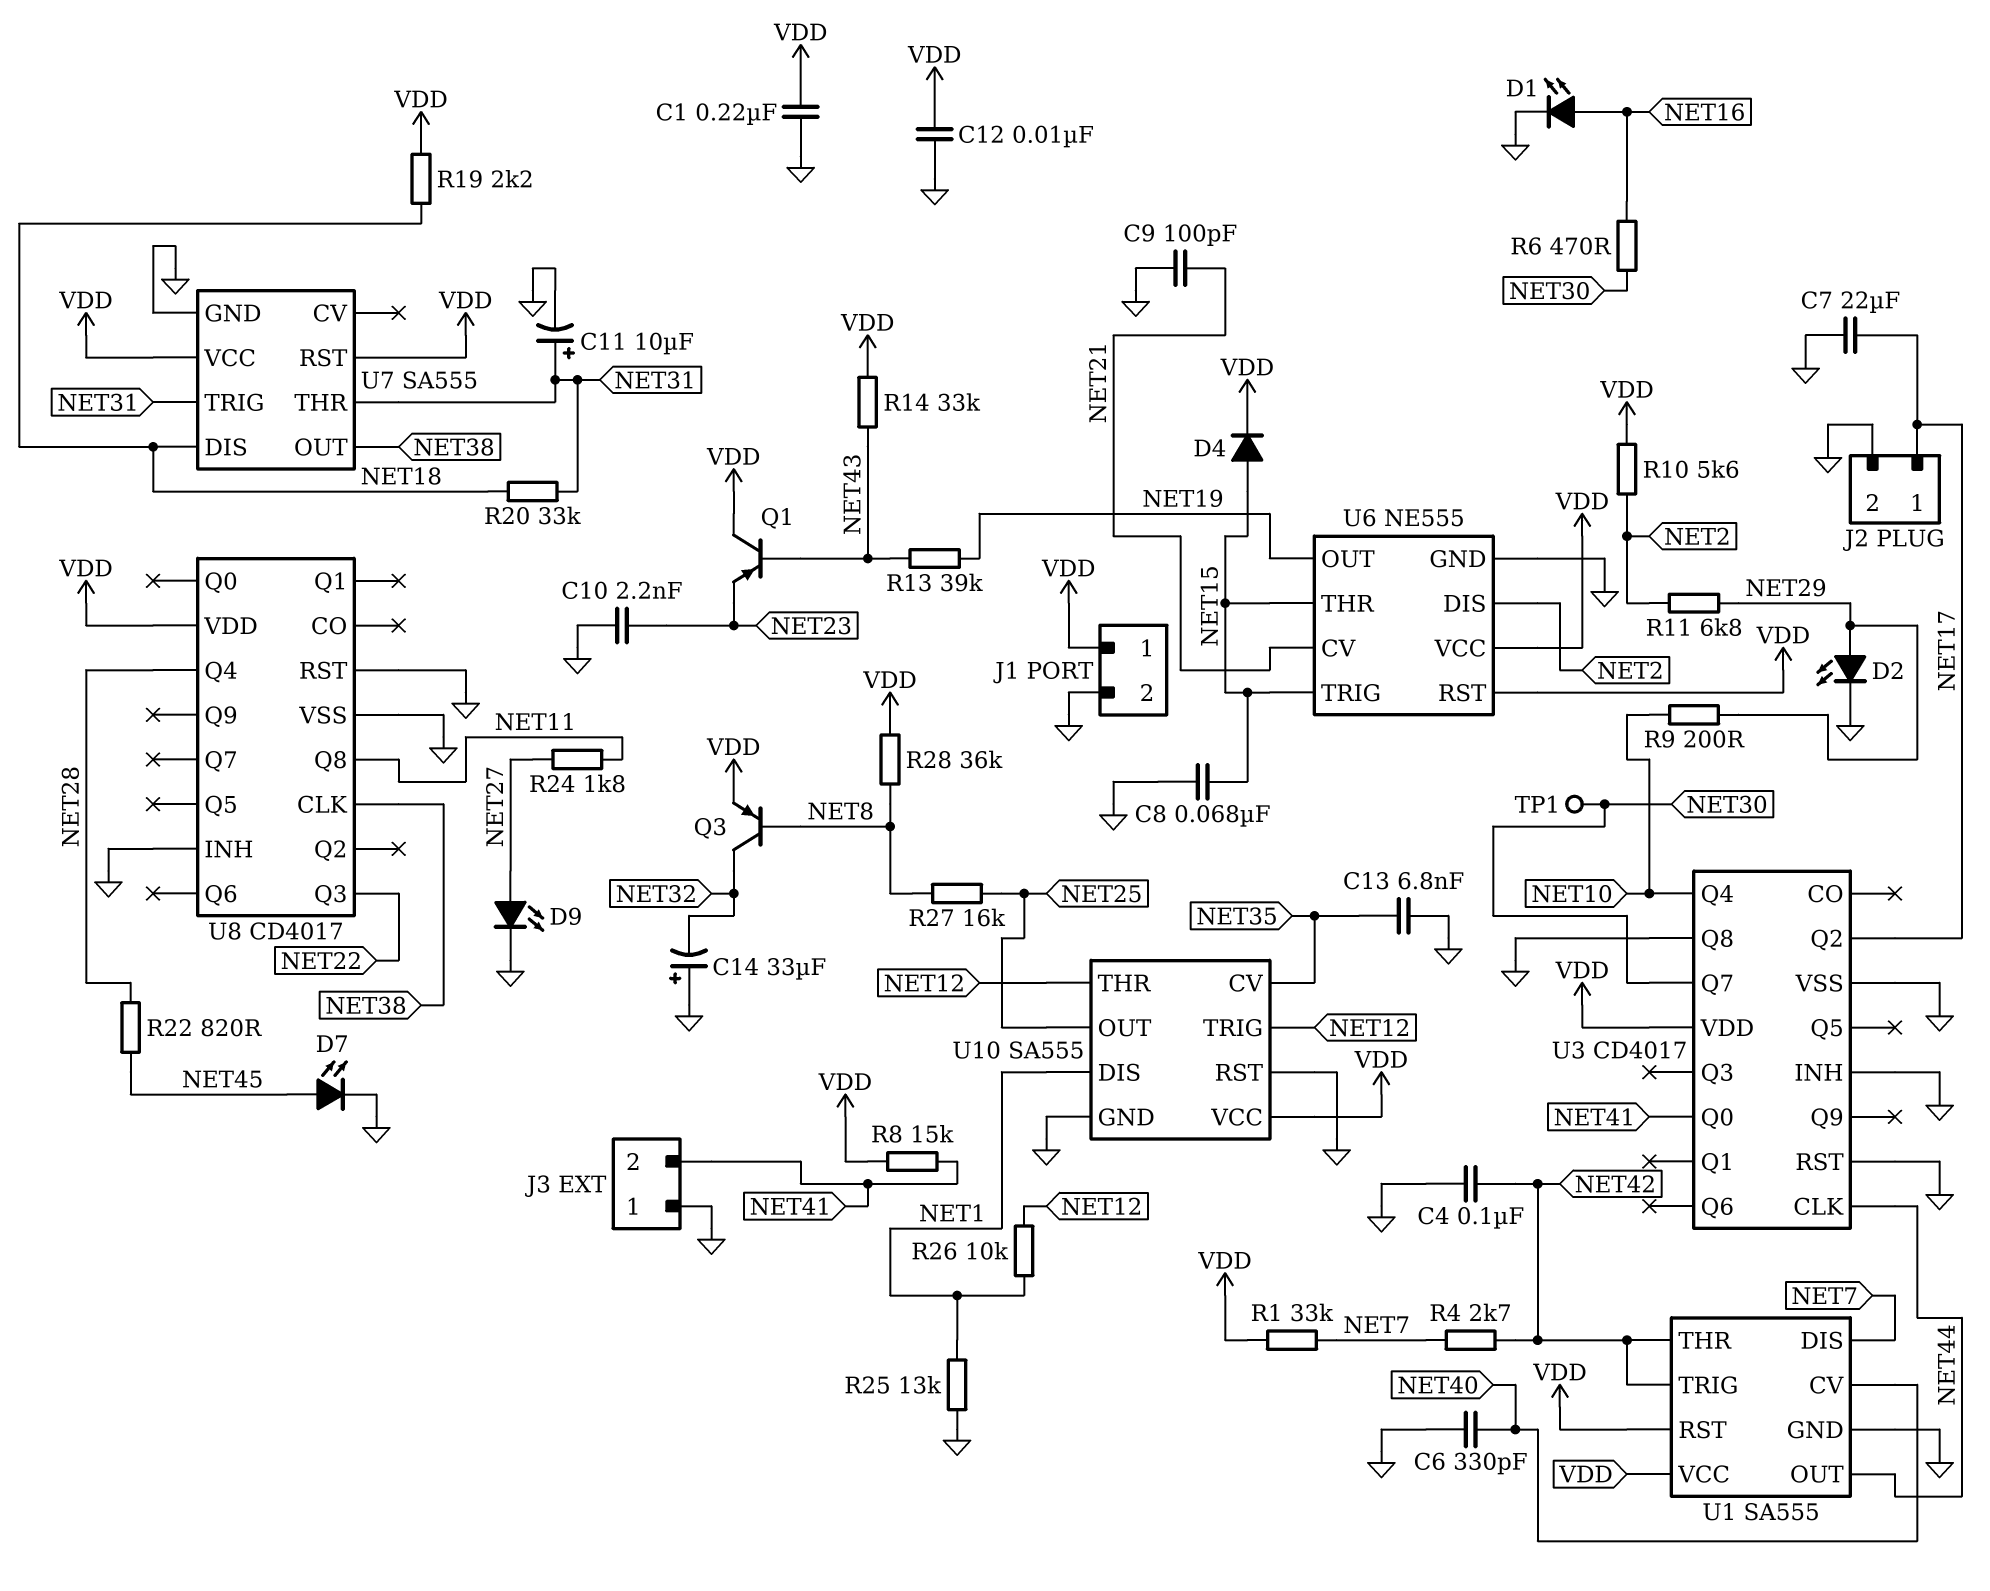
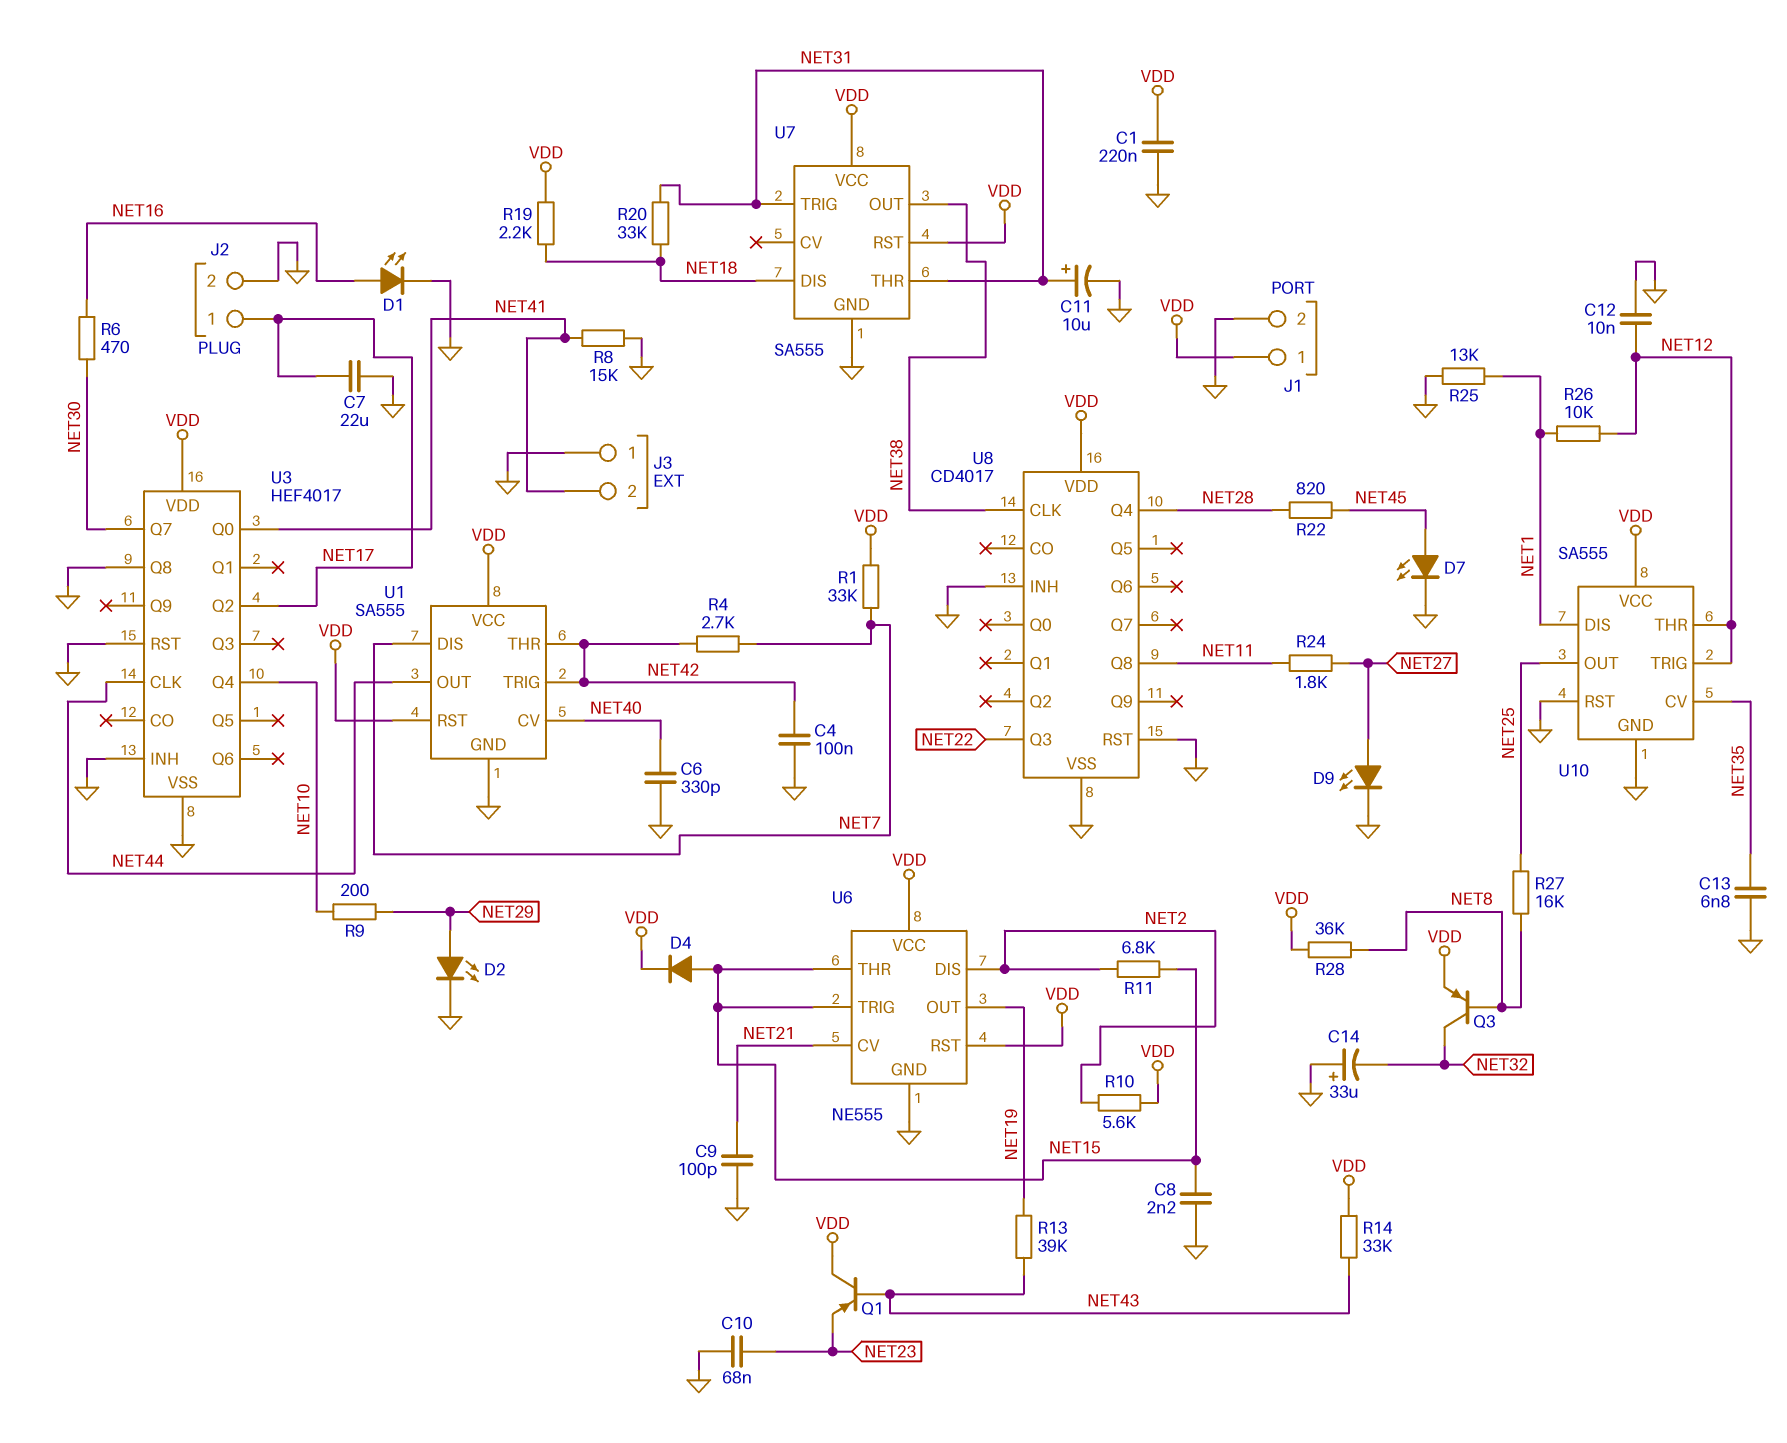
C8: 68nF (GND, NET15) -> 2.2nF (GND, NET15)
C10: 2.2nF (GND, NET23) -> 68nF (GND, NET23)
C12: 10nF (GND, VDD) -> 10nF (GND, NET12)
R8: 15k (NET41, VDD) -> 15k (GND, NET41)
R11: 6.8k (NET2, NET29) -> 6.8k (NET2, NET15)
TP1: test point (NET30) -> none
U3: CD4017 -> HEF4017

